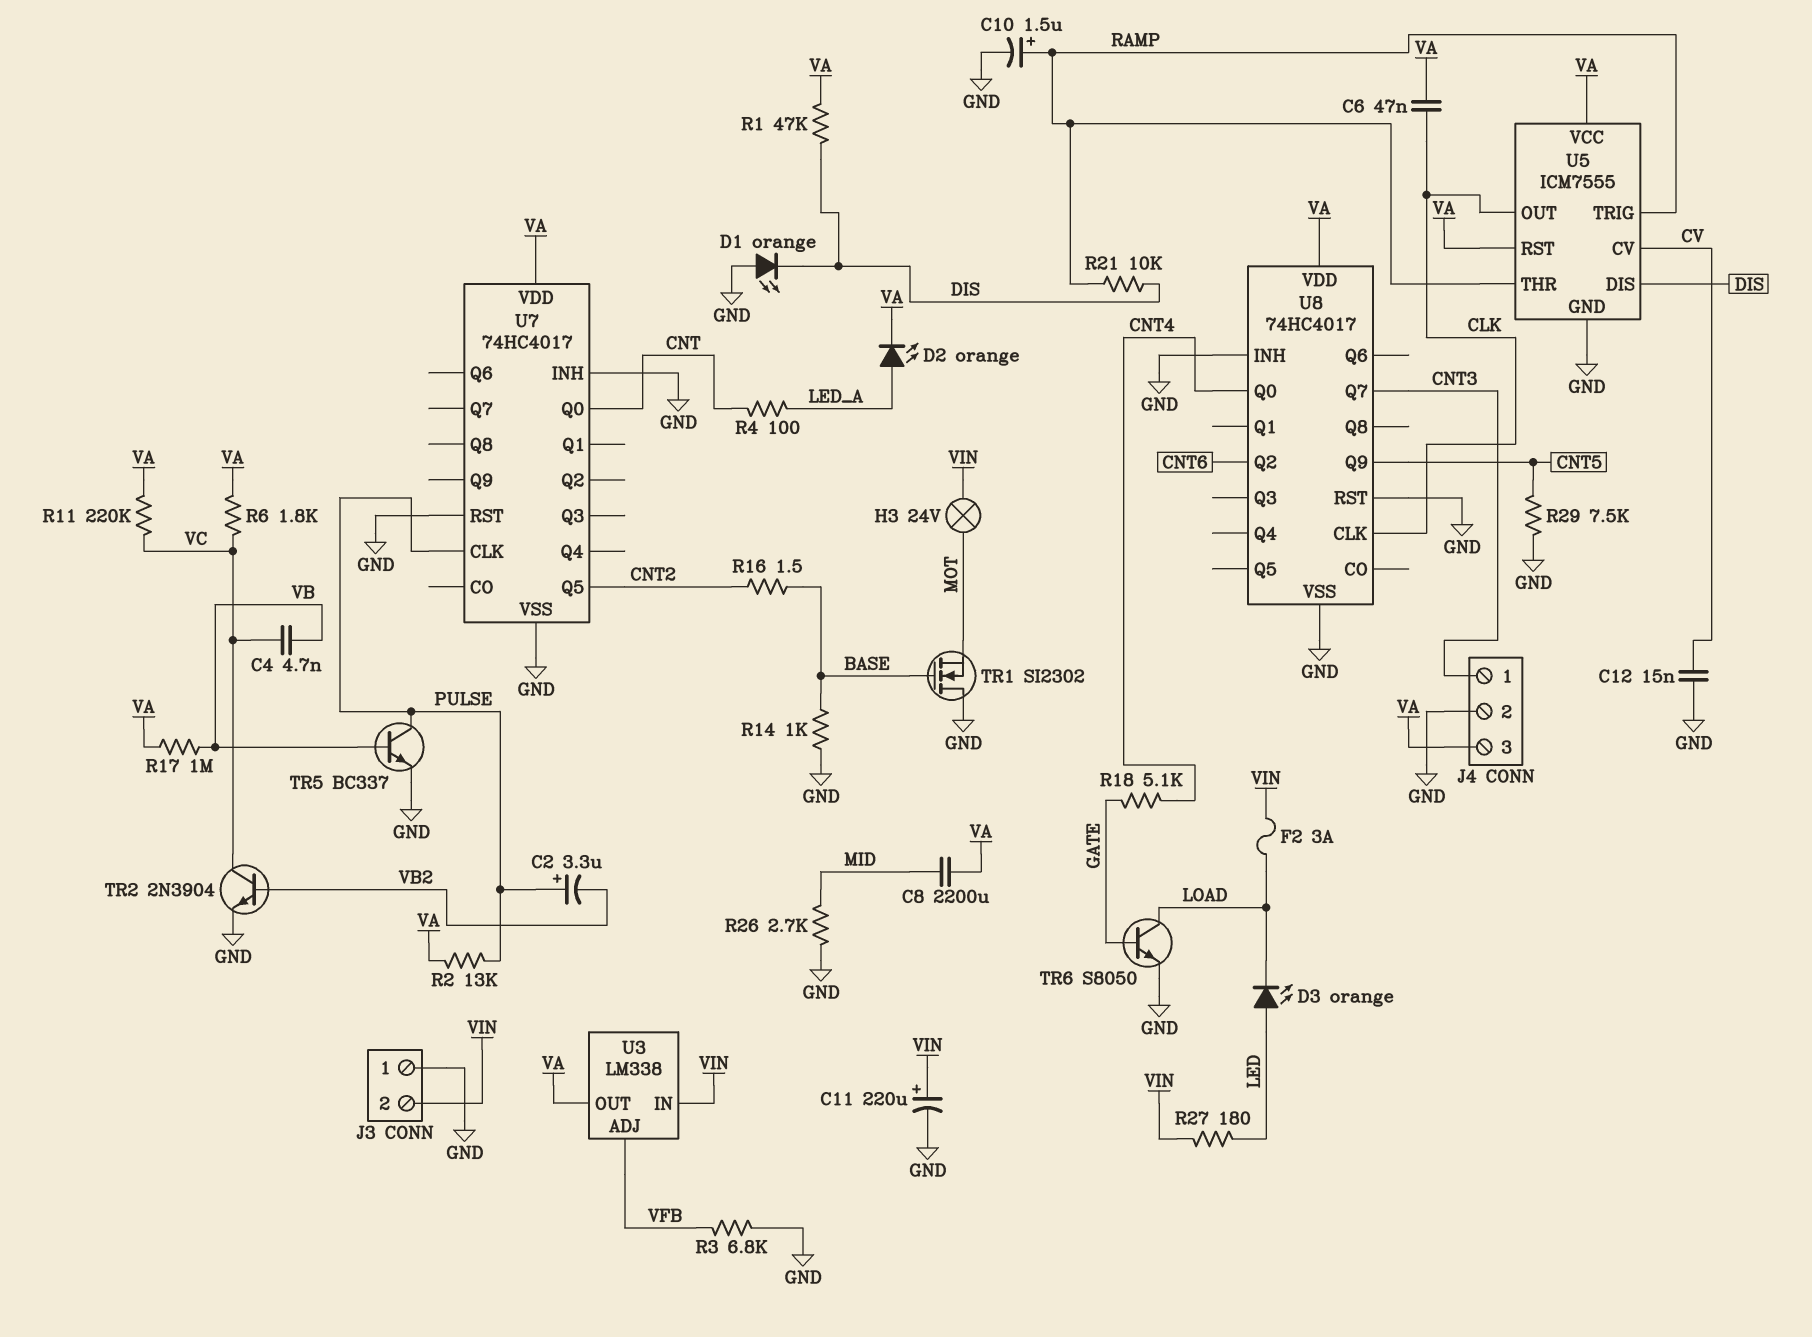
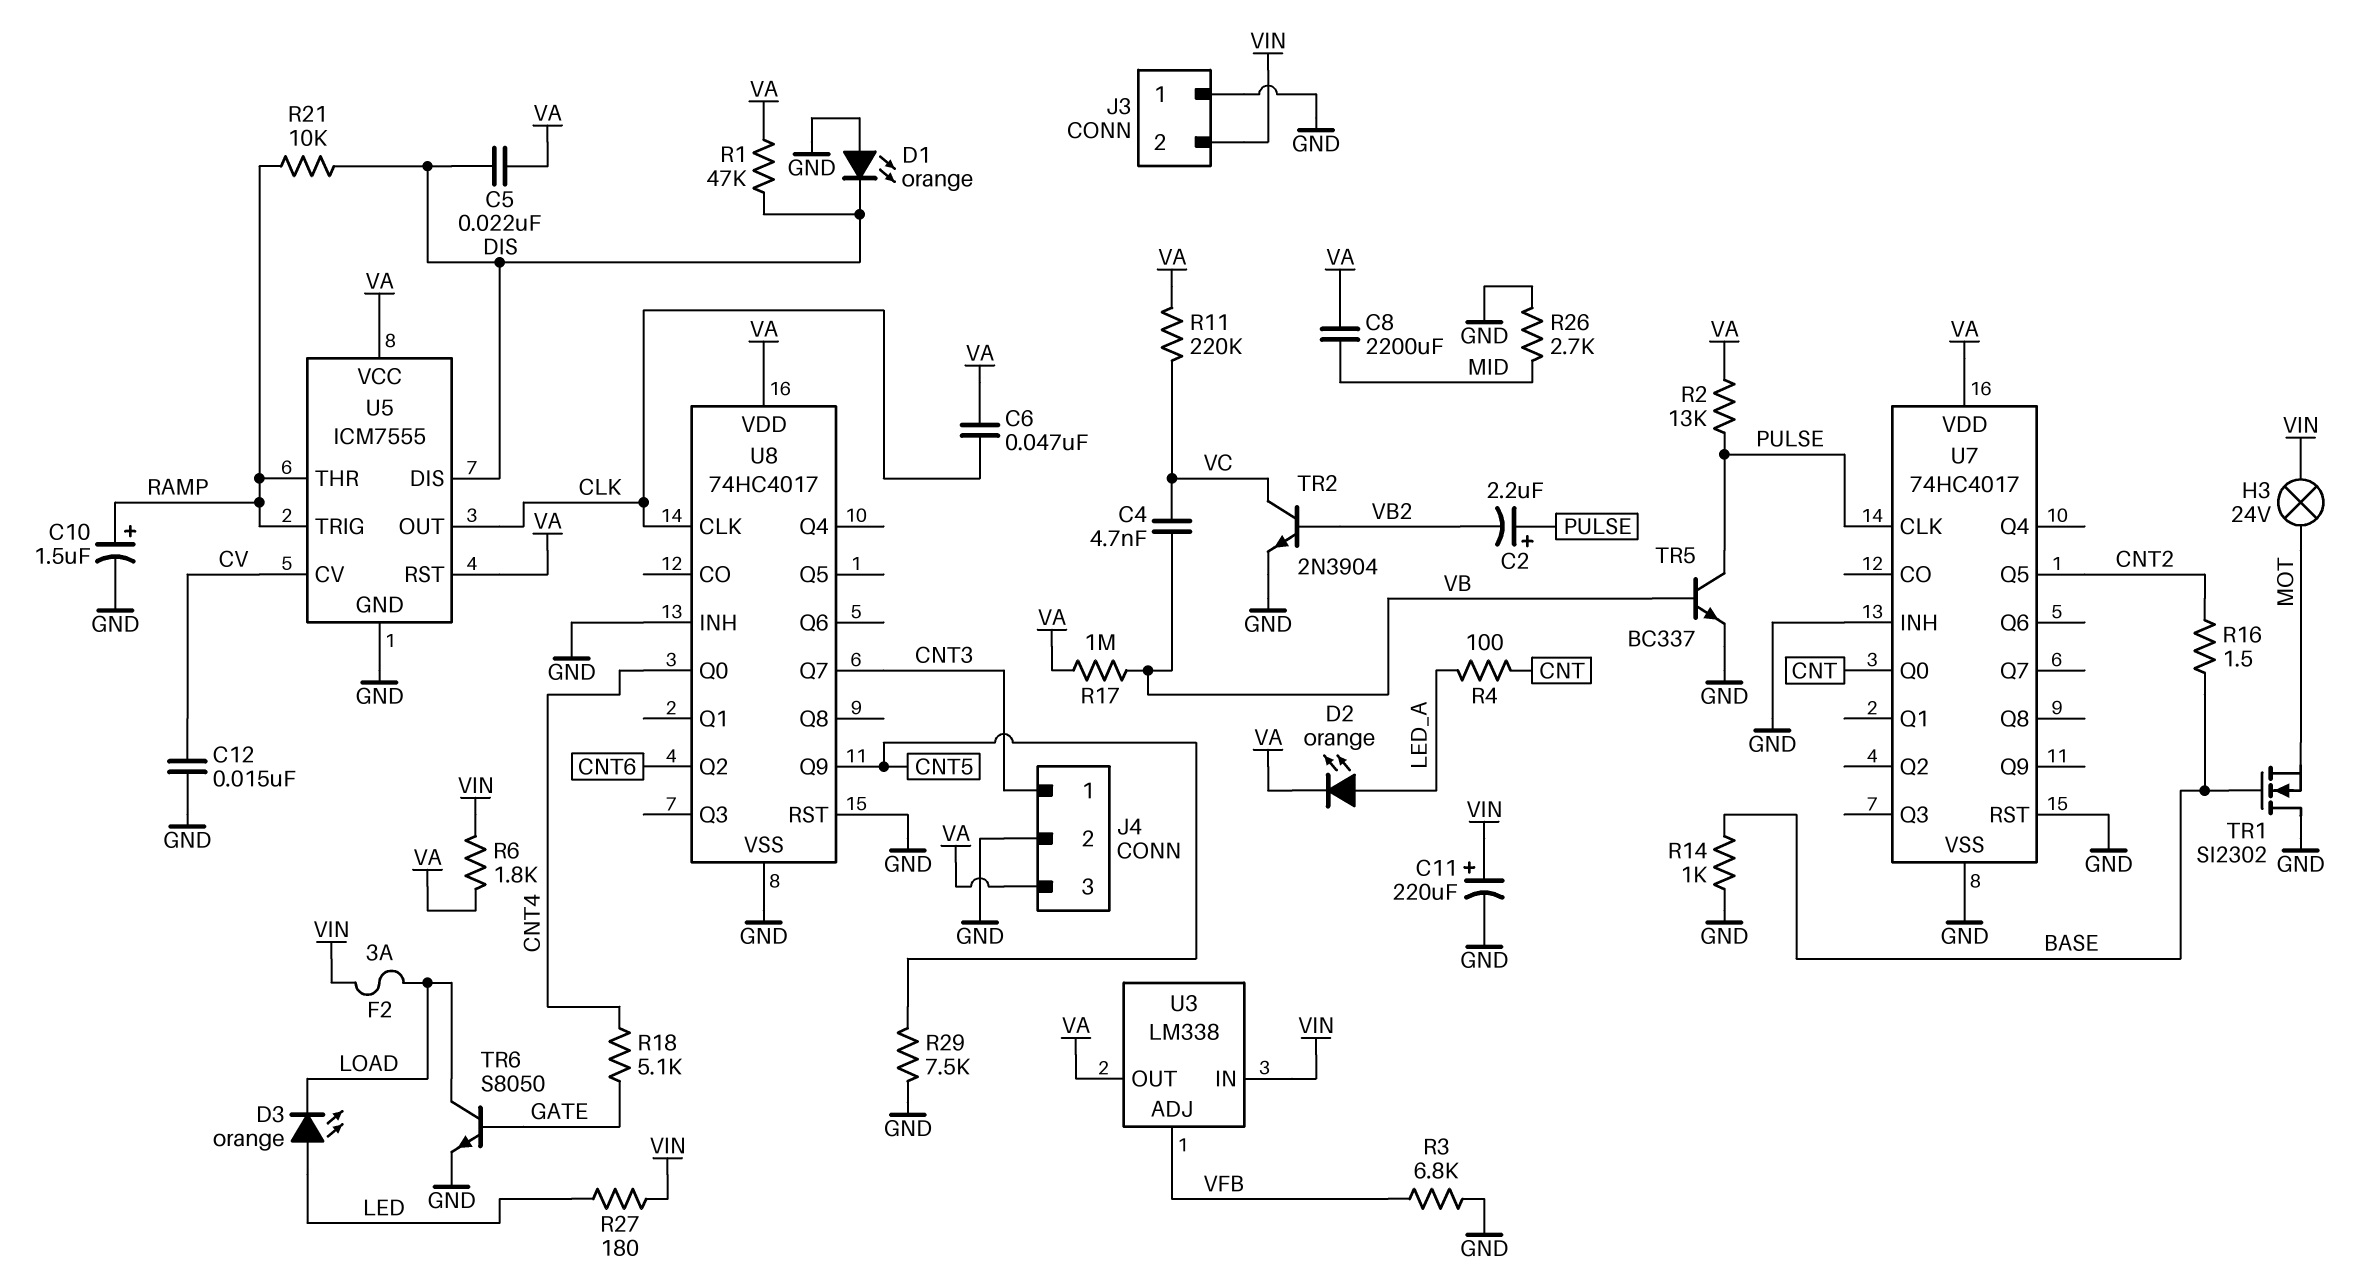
C2: 3.3uF (plus PULSE, minus VB2) -> 2.2uF (plus PULSE, minus VB2)
C5: none -> 22nF (DIS, VA)
R6: 1.8k (VA, VC) -> 1.8k (VA, VIN)

